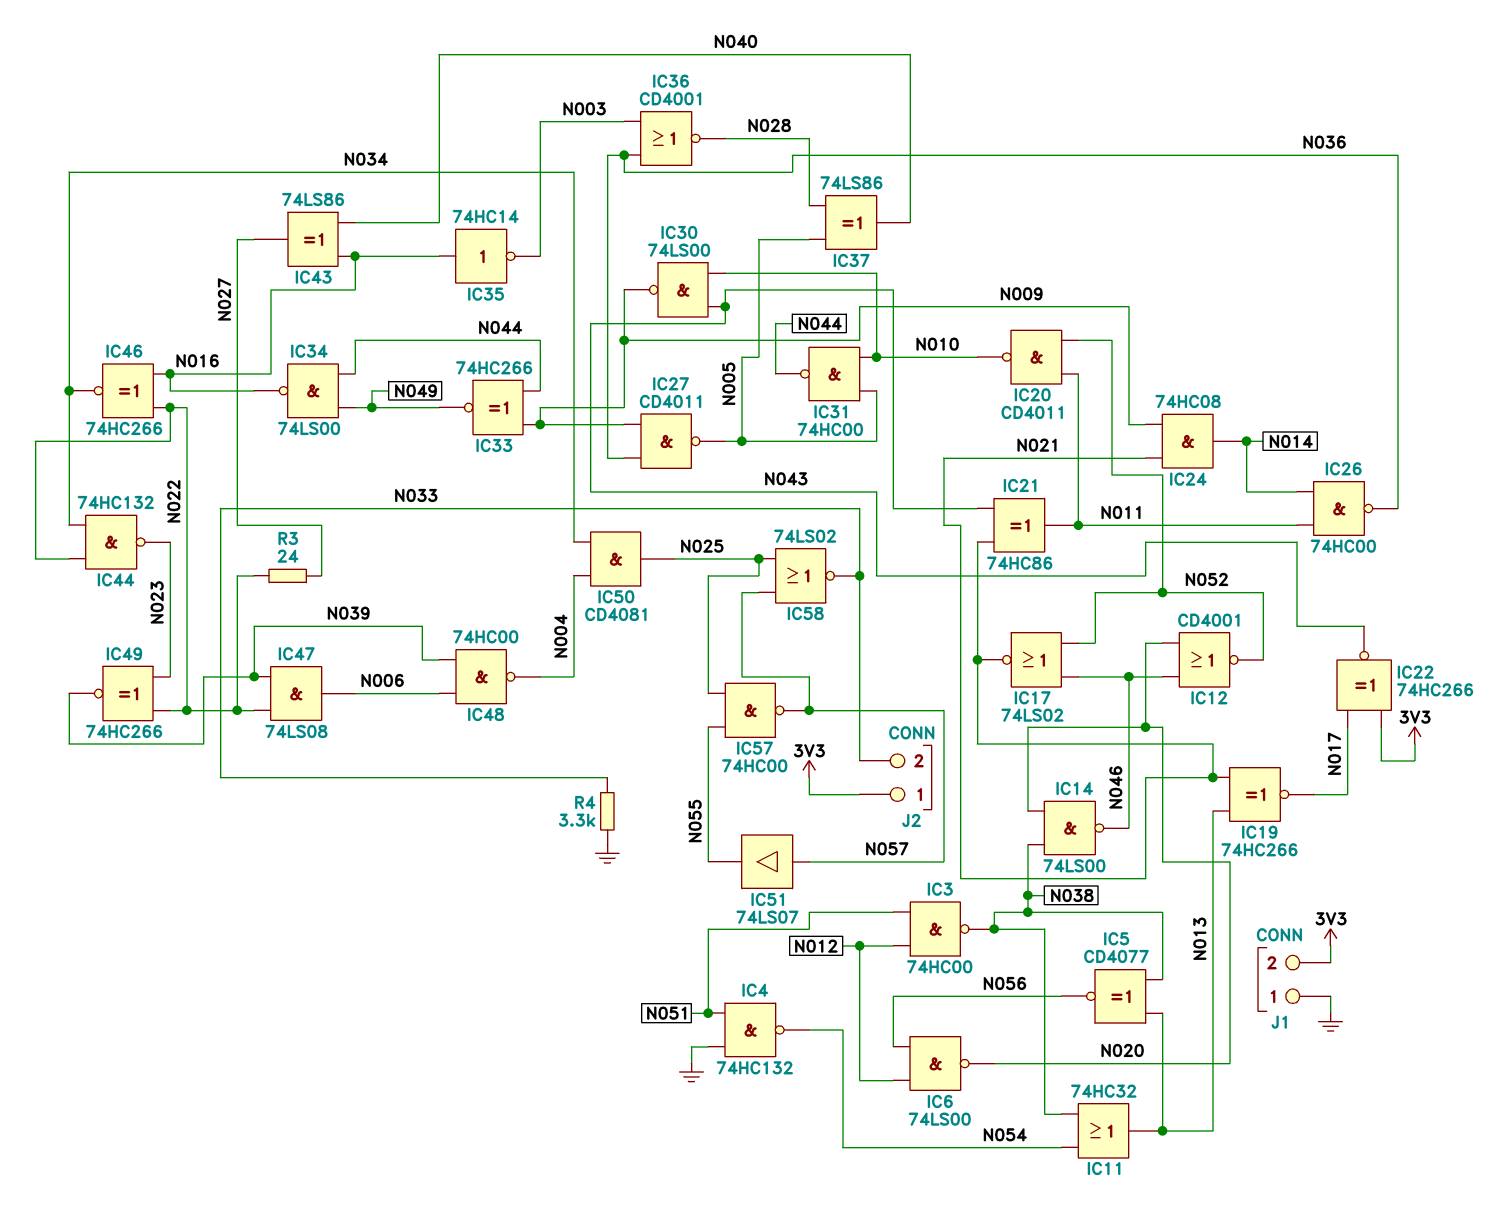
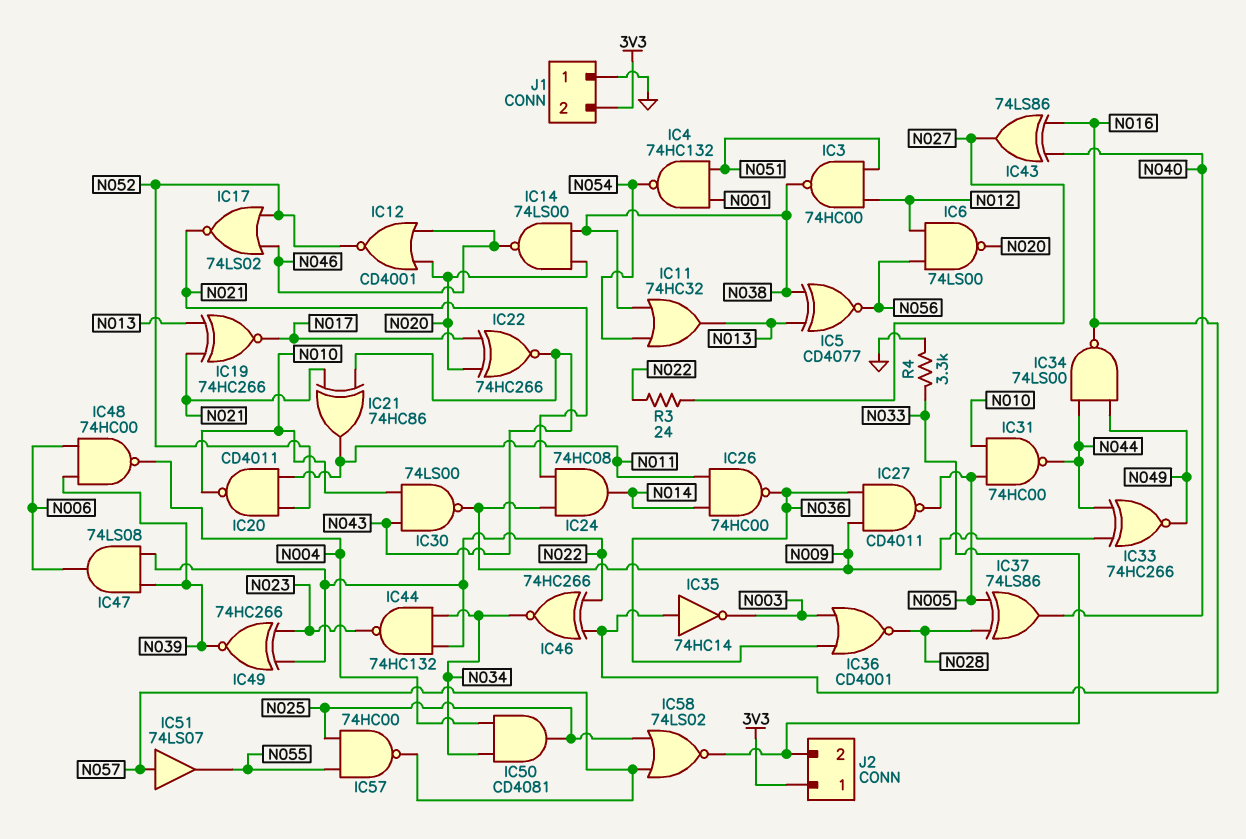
IC4: NAND 74HC132 (in GND, in N051, out N054) -> NAND 74HC132 (in N001, in N051, out N054)
IC22: XNOR 74HC266 (in 3V3, in N017, out N043) -> XNOR 74HC266 (in N017, in N020, out N043)

